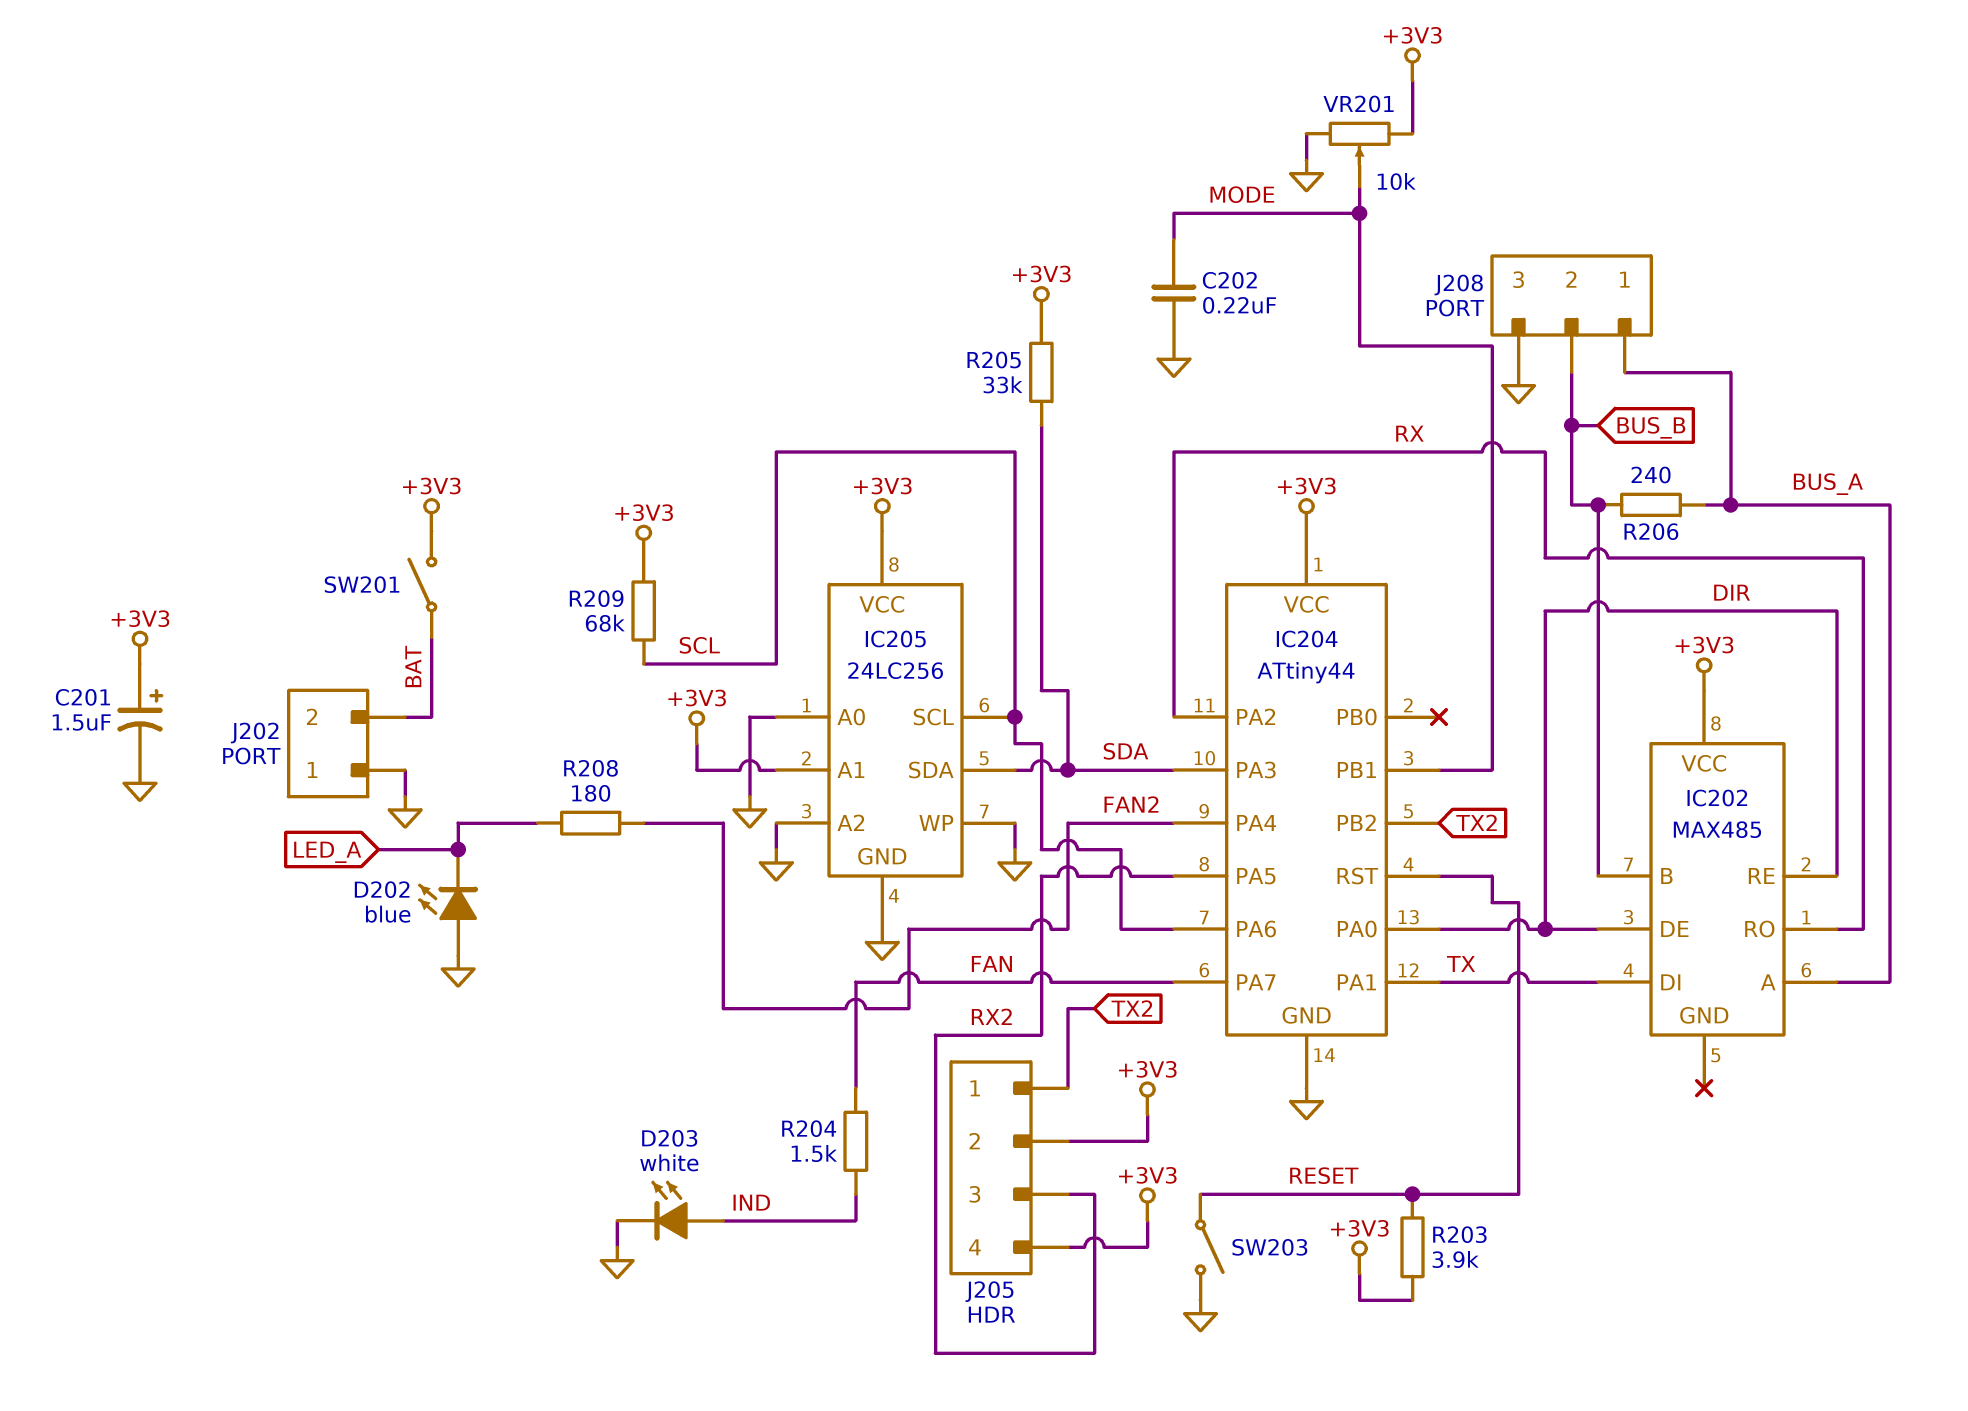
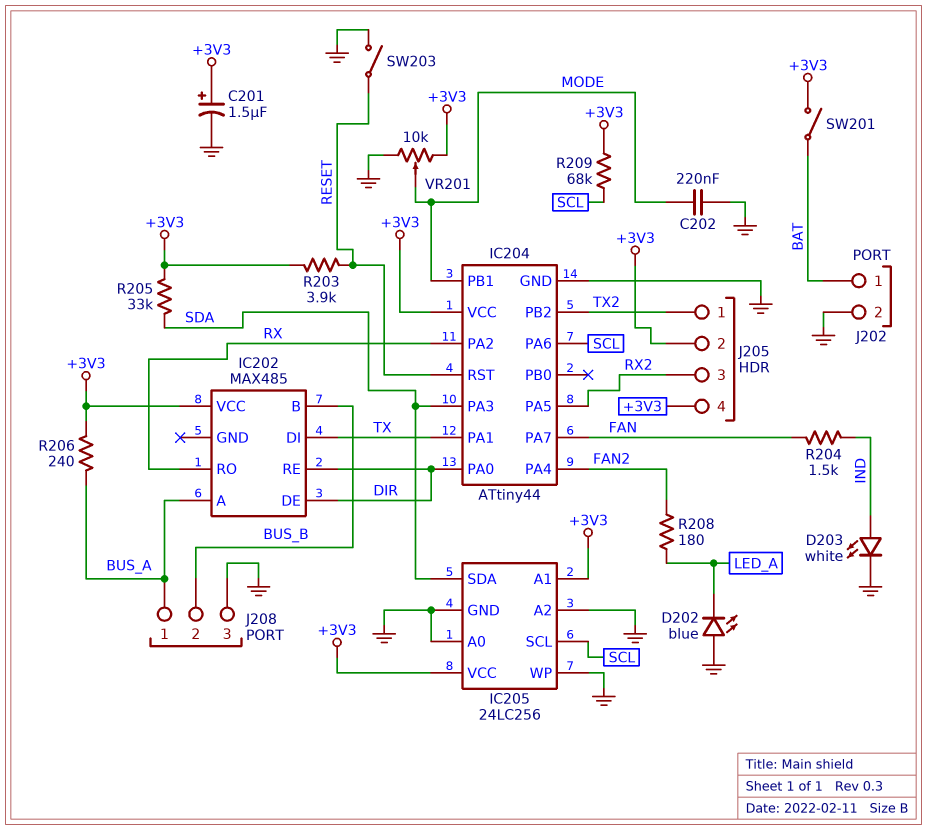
J202 pin 1: GND -> BAT
J202 pin 2: BAT -> GND
R206: 240 (BUS_A, BUS_B) -> 240 (+3V3, BUS_A)

